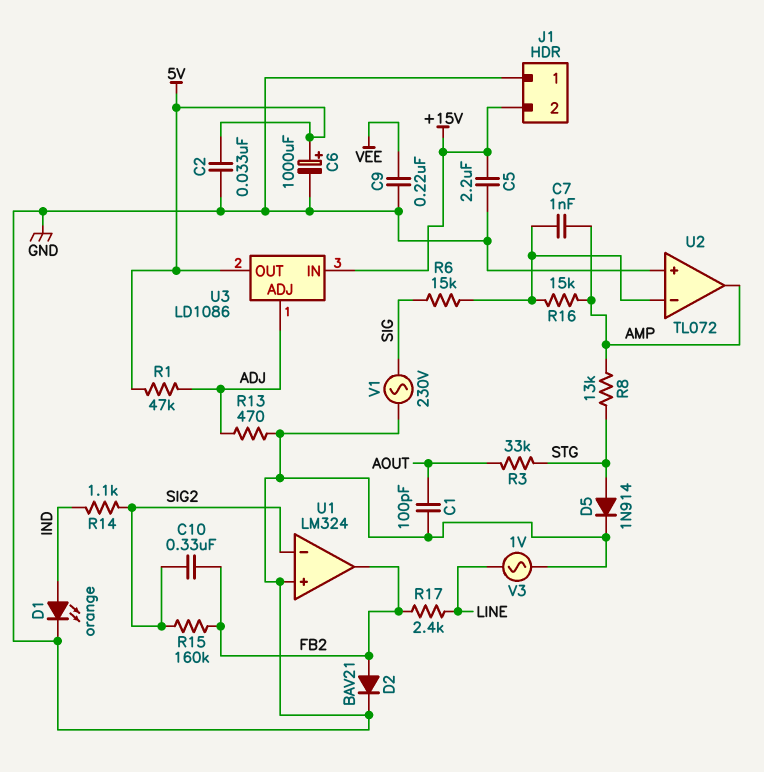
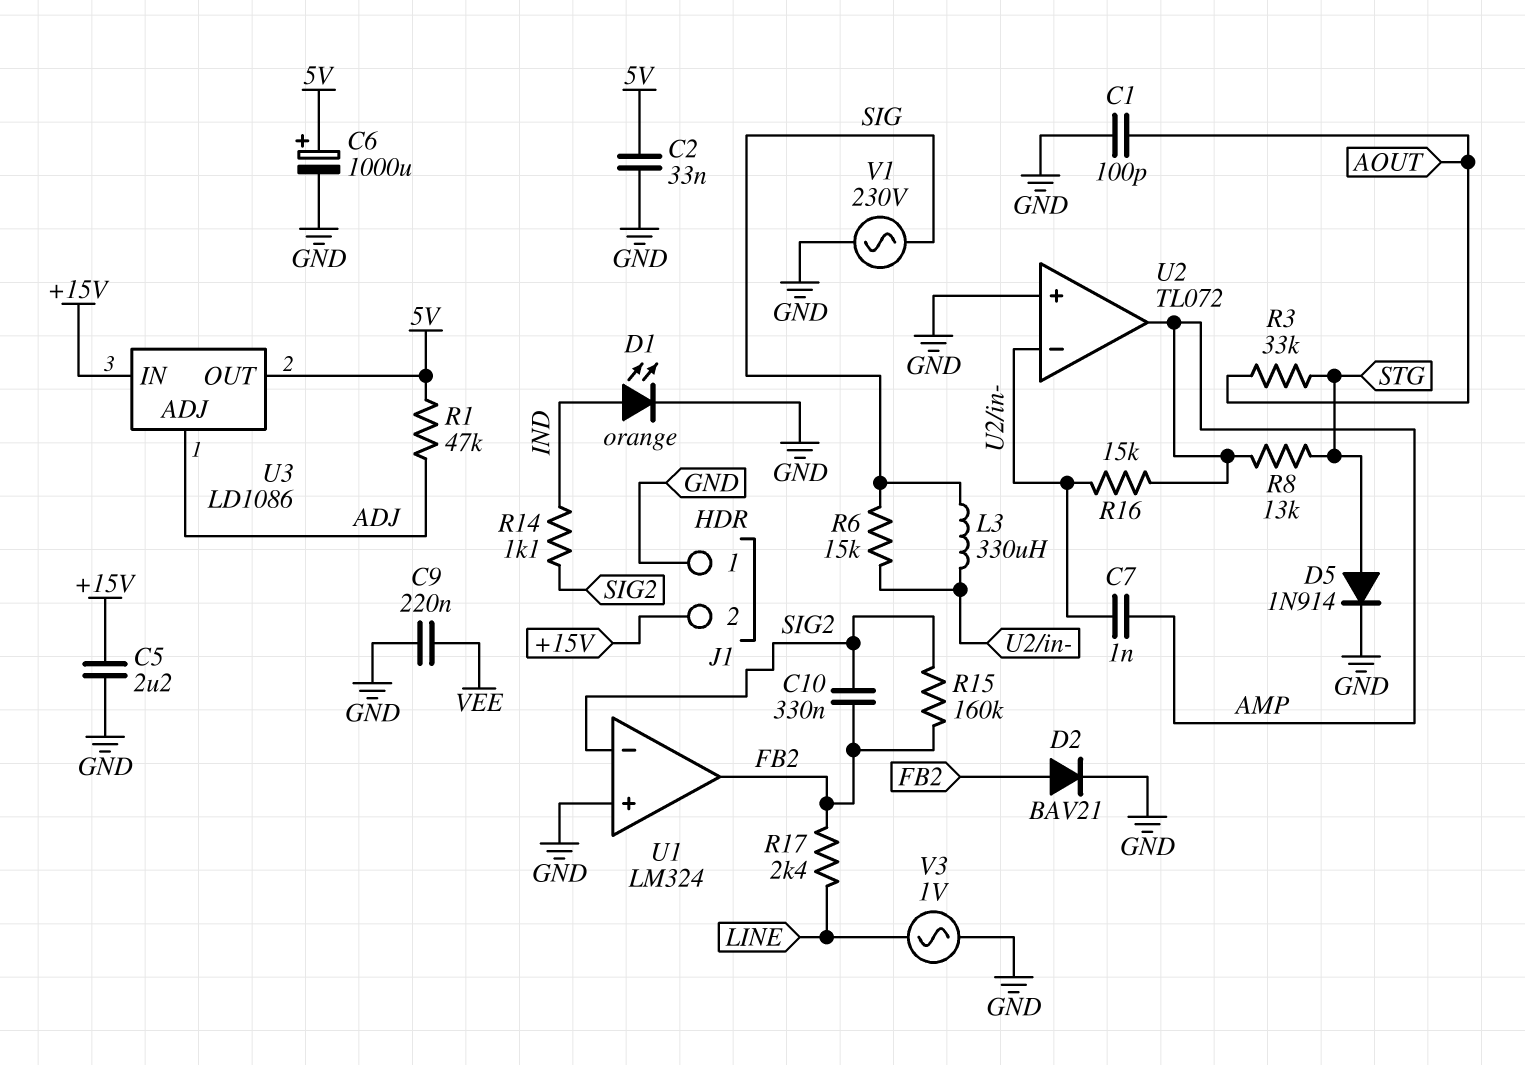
L3: none -> 330uH (SIG, U2/in-)
R13: 470 (ADJ, GND) -> none

